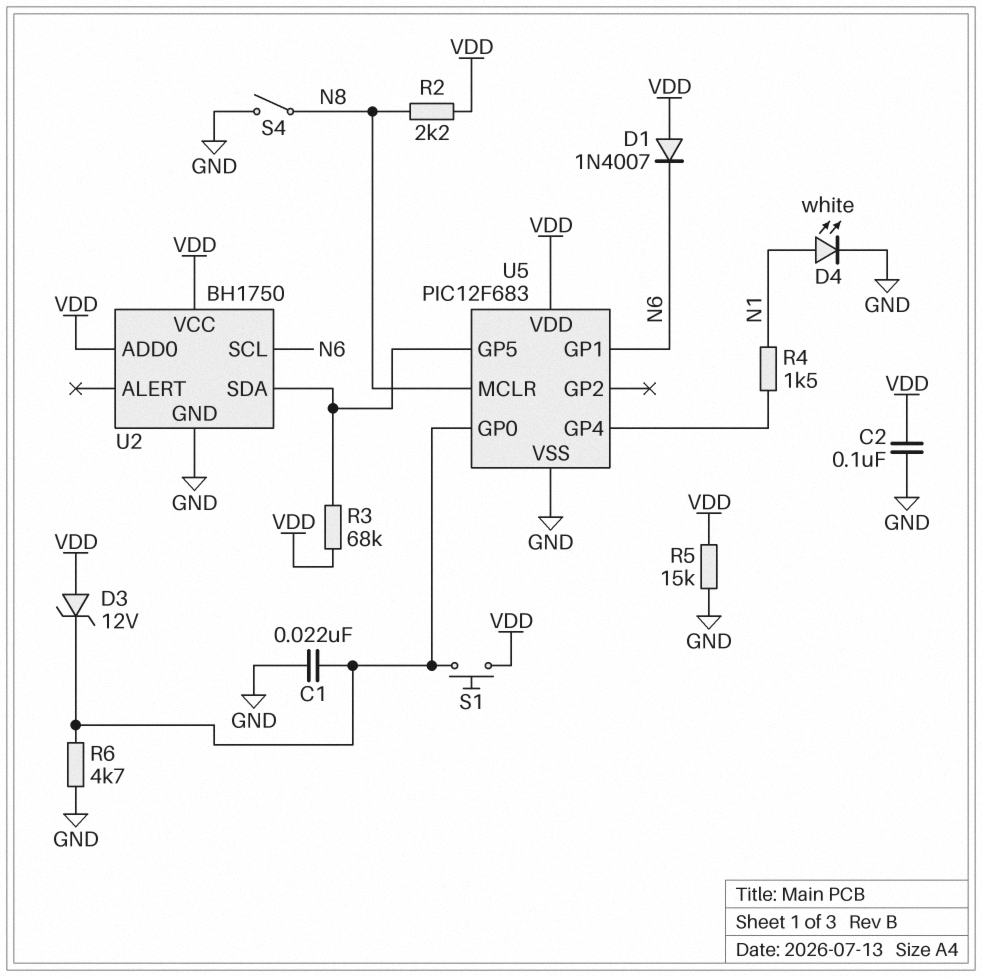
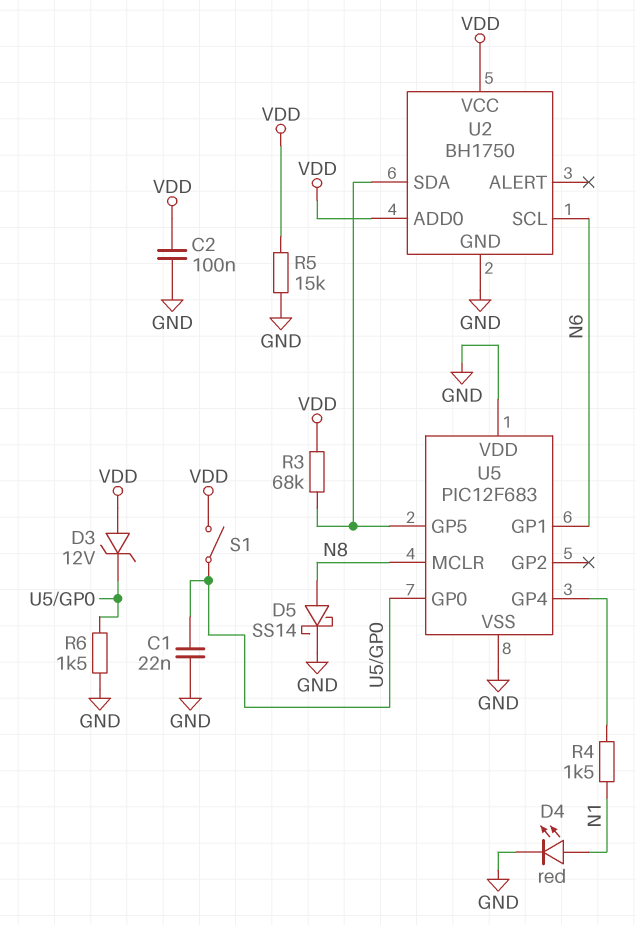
D1: diode 1N4007 (A VDD, K N6) -> none
D4: LED white (A N1, K GND) -> LED red (A N1, K GND)
D5: none -> schottky SS14 (A N8, K GND)
R2: 2.2k (N8, VDD) -> none
R6: 4.7k (GND, U5/GP0) -> 1.5k (GND, U5/GP0)
S1: button (U5/GP0, VDD) -> switch (U5/GP0, VDD)
S4: switch (GND, N8) -> none
U5 pin VDD: VDD -> GND

